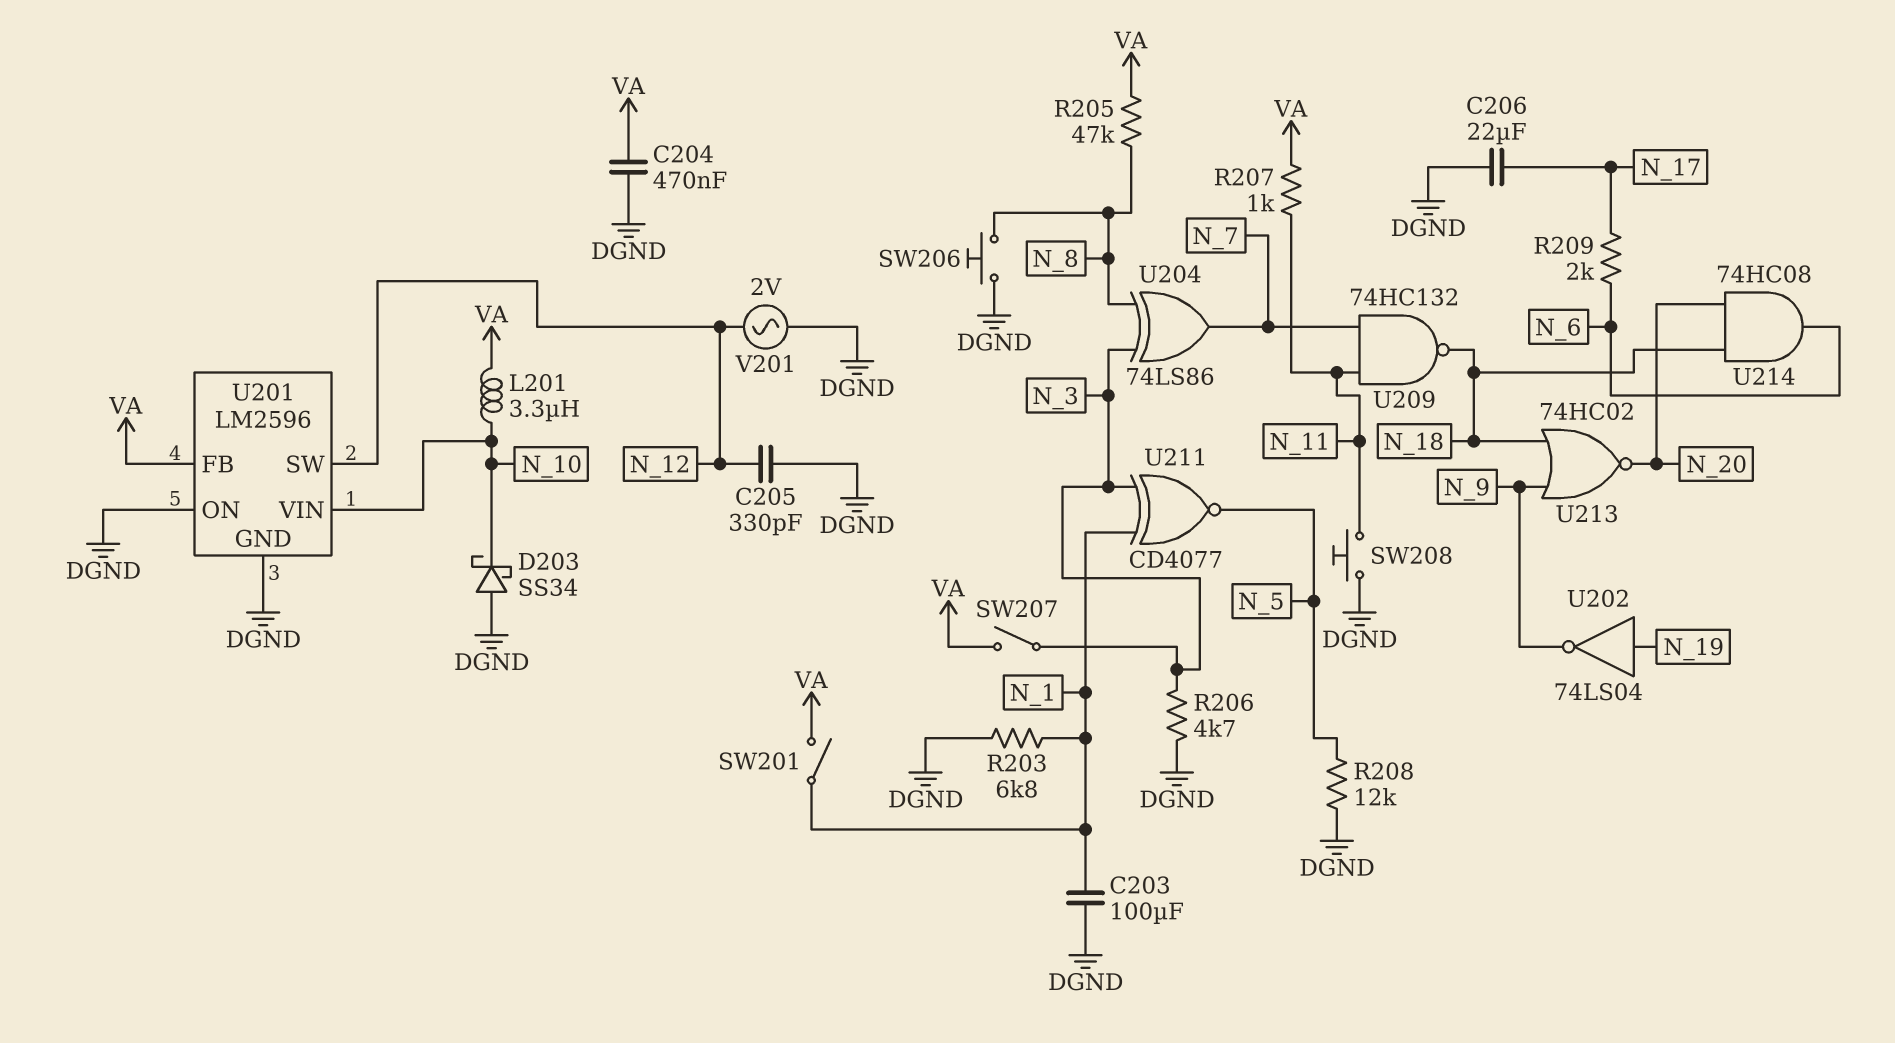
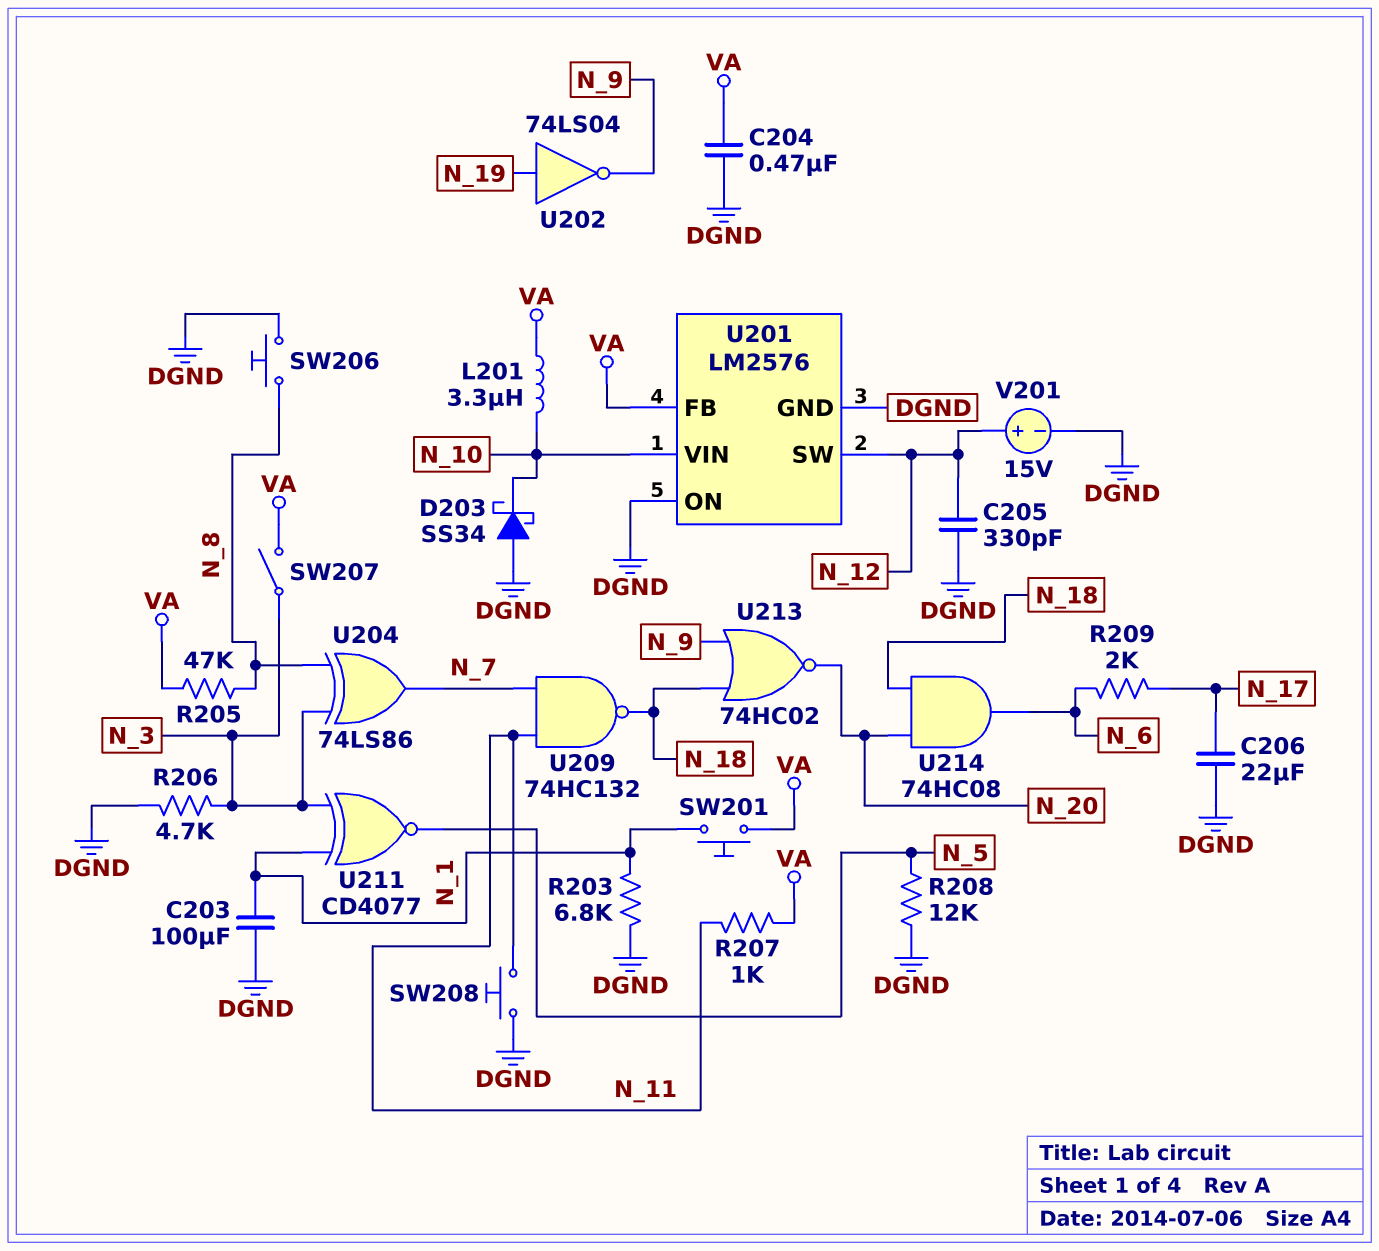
SW201: switch (N_1, VA) -> button (N_1, VA)
U201: LM2596 -> LM2576
V201: AC 2V (DGND, N_12) -> 15V (plus N_12, minus DGND)

